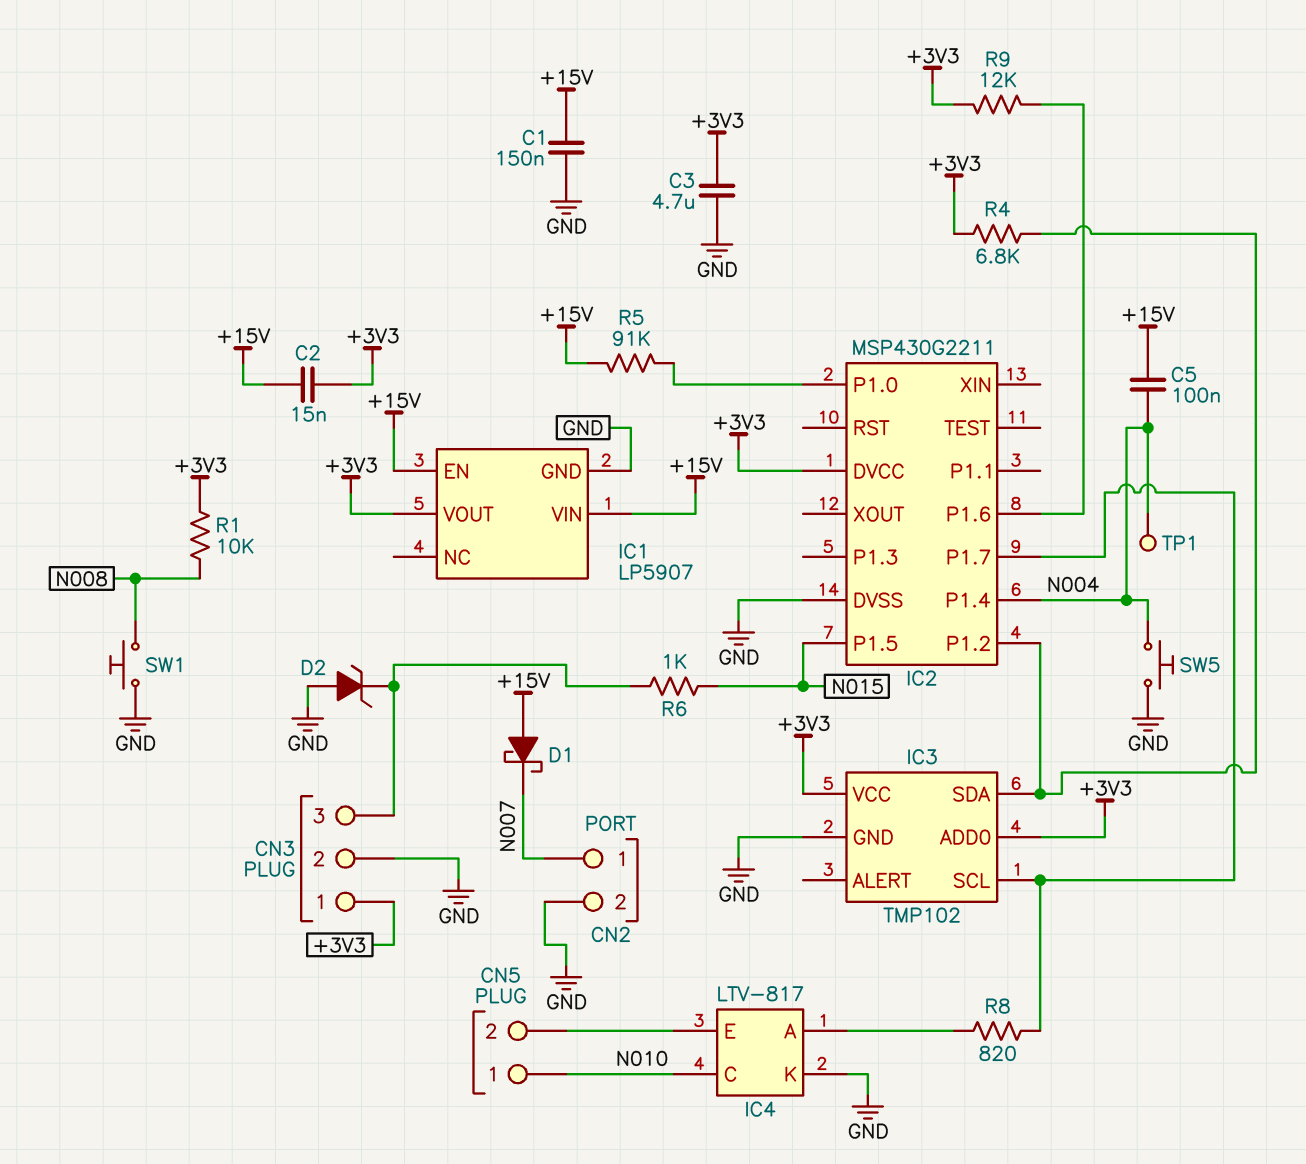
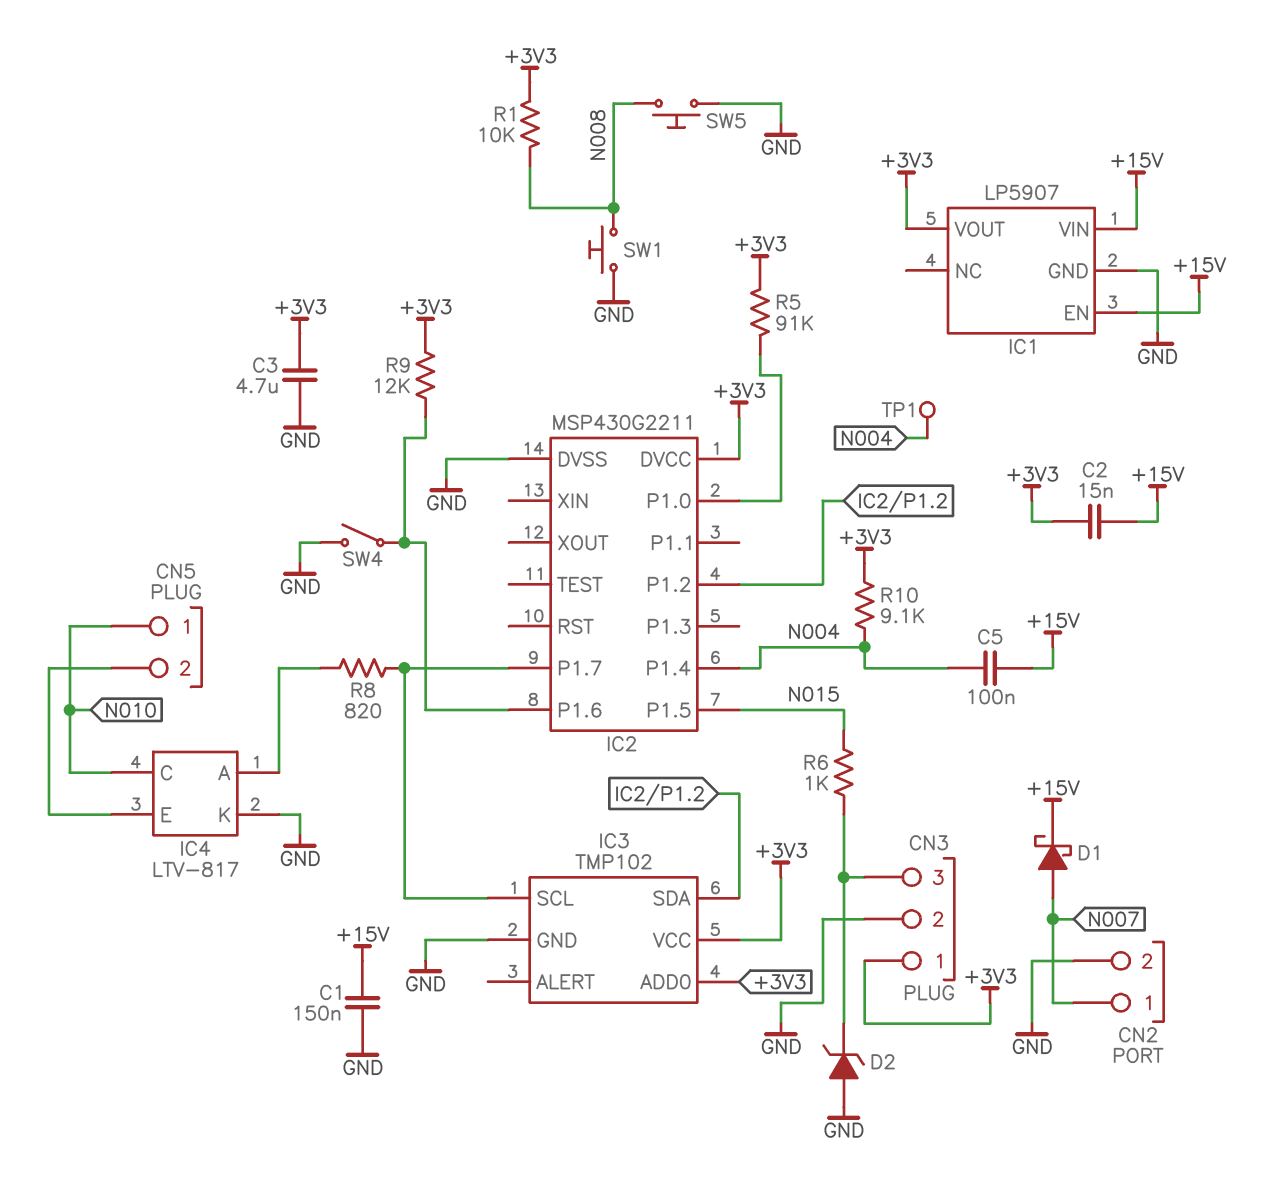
D1: schottky (A +15V, K N007) -> schottky (A N007, K +15V)
R4: 6.8k (+3V3, IC2/P1.2) -> none
R5: 91k (+15V, IC2/P1.0) -> 91k (+3V3, IC2/P1.0)
R10: none -> 9.1k (+3V3, N004)
SW4: none -> switch (GND, IC2/P1.6)
SW5: button (GND, N004) -> button (GND, N008)

